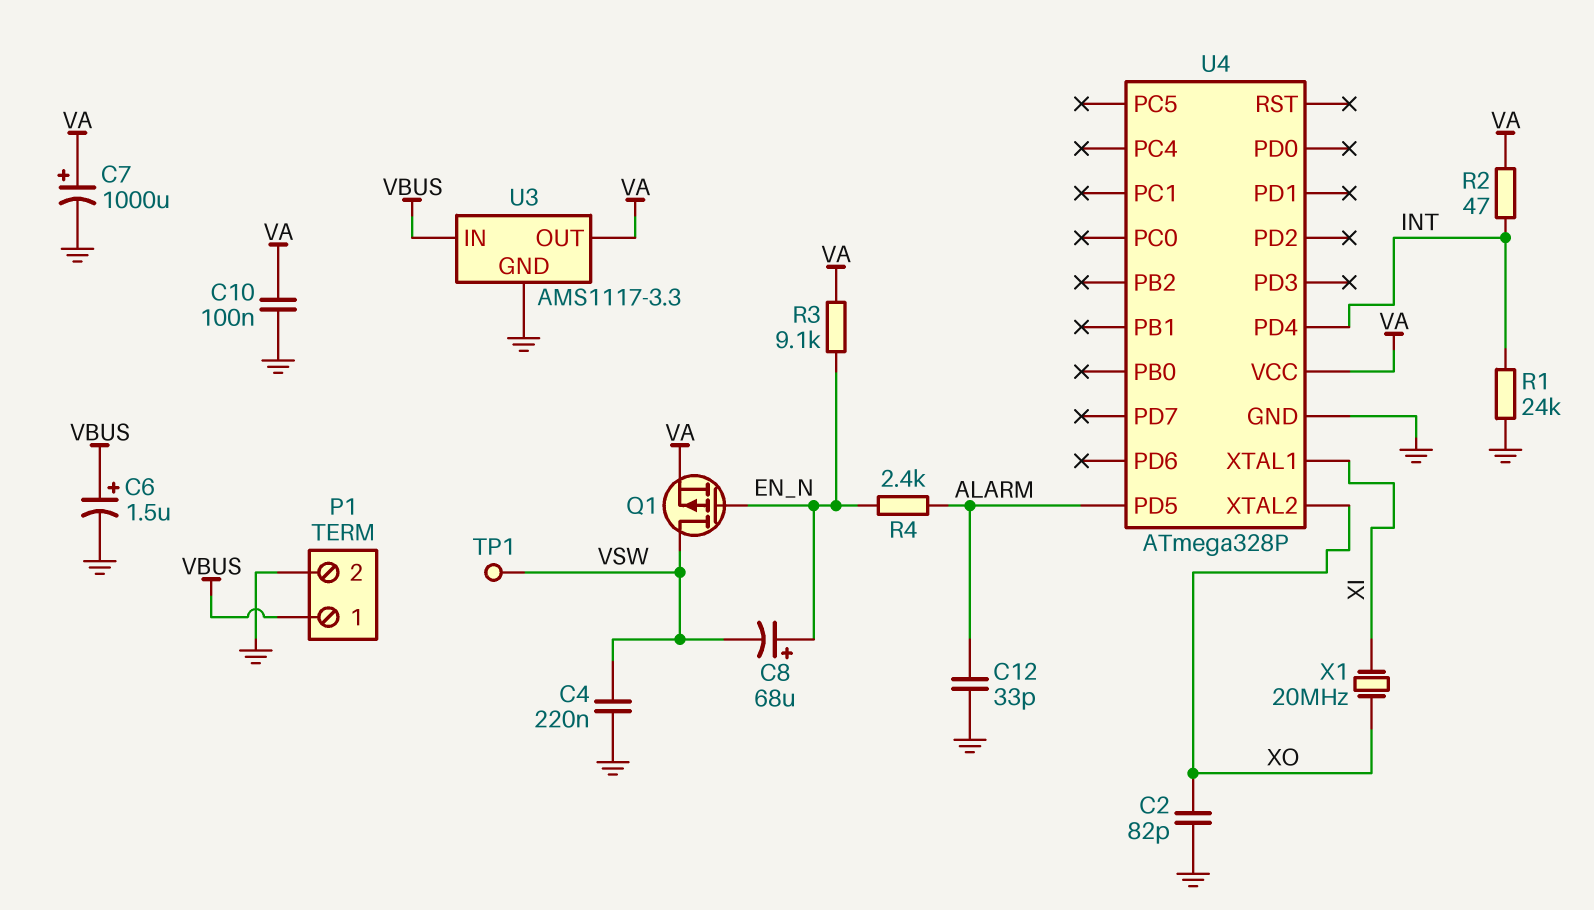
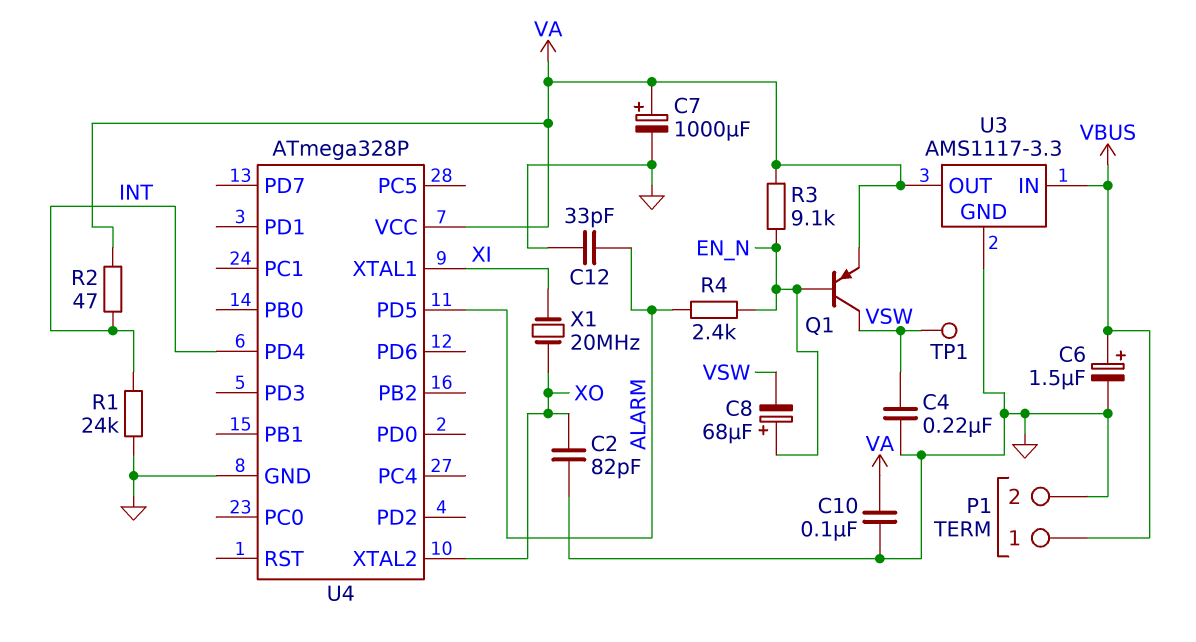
Q1: PMOS (G EN_N, D VSW, S VA) -> PNP (B EN_N, C VSW, E VA)

